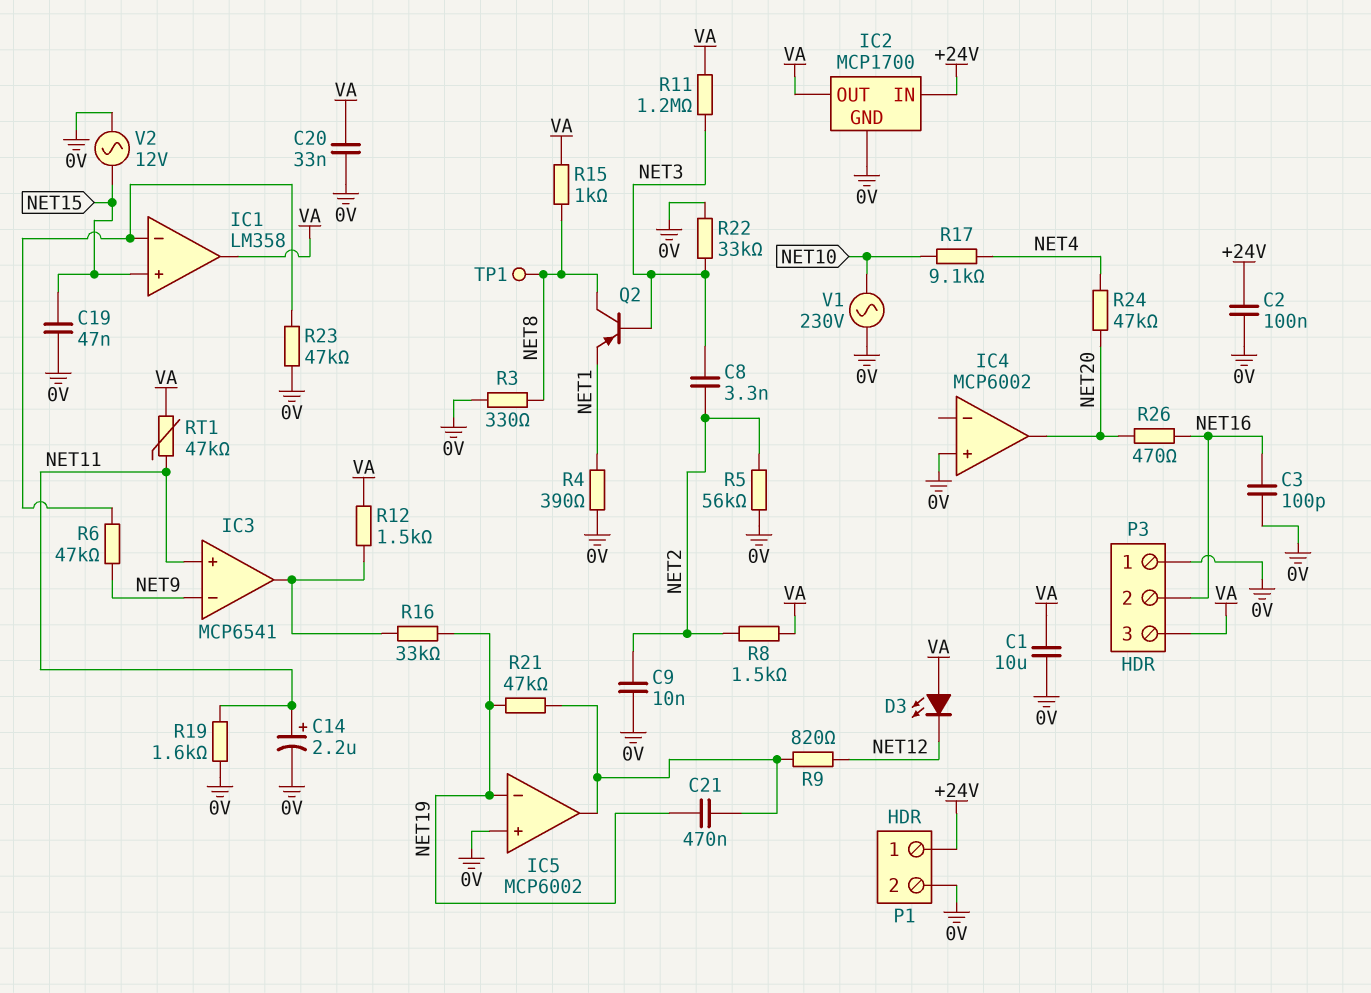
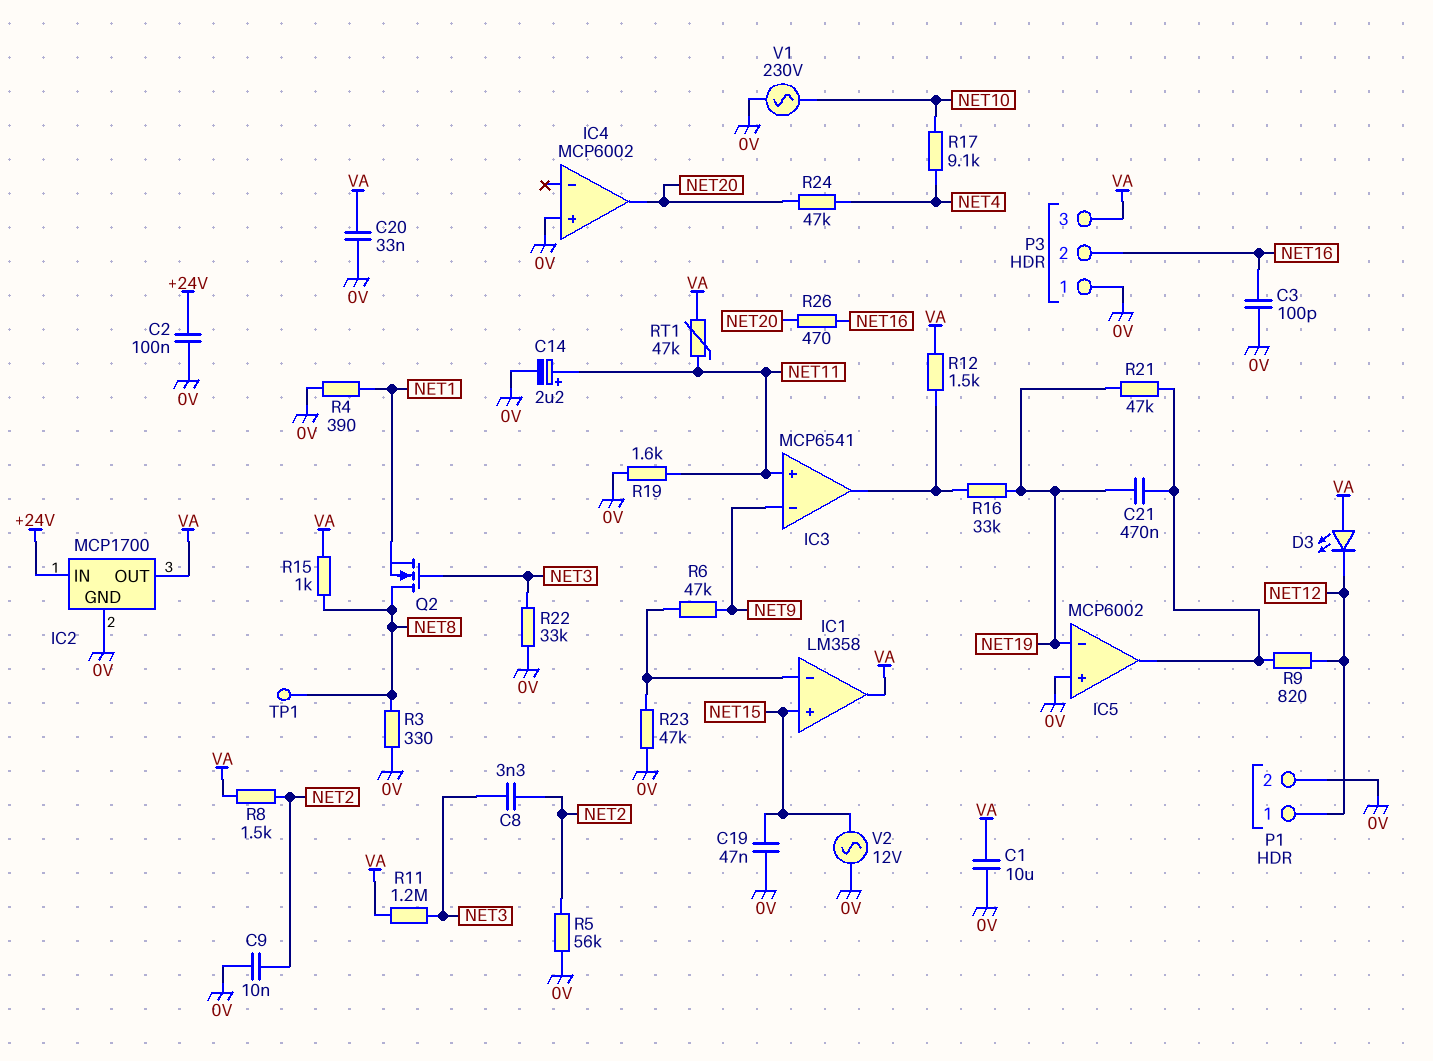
P1 pin 1: +24V -> NET12
Q2: PNP (B NET3, C NET8, E NET1) -> NMOS (G NET3, D NET8, S NET1)

